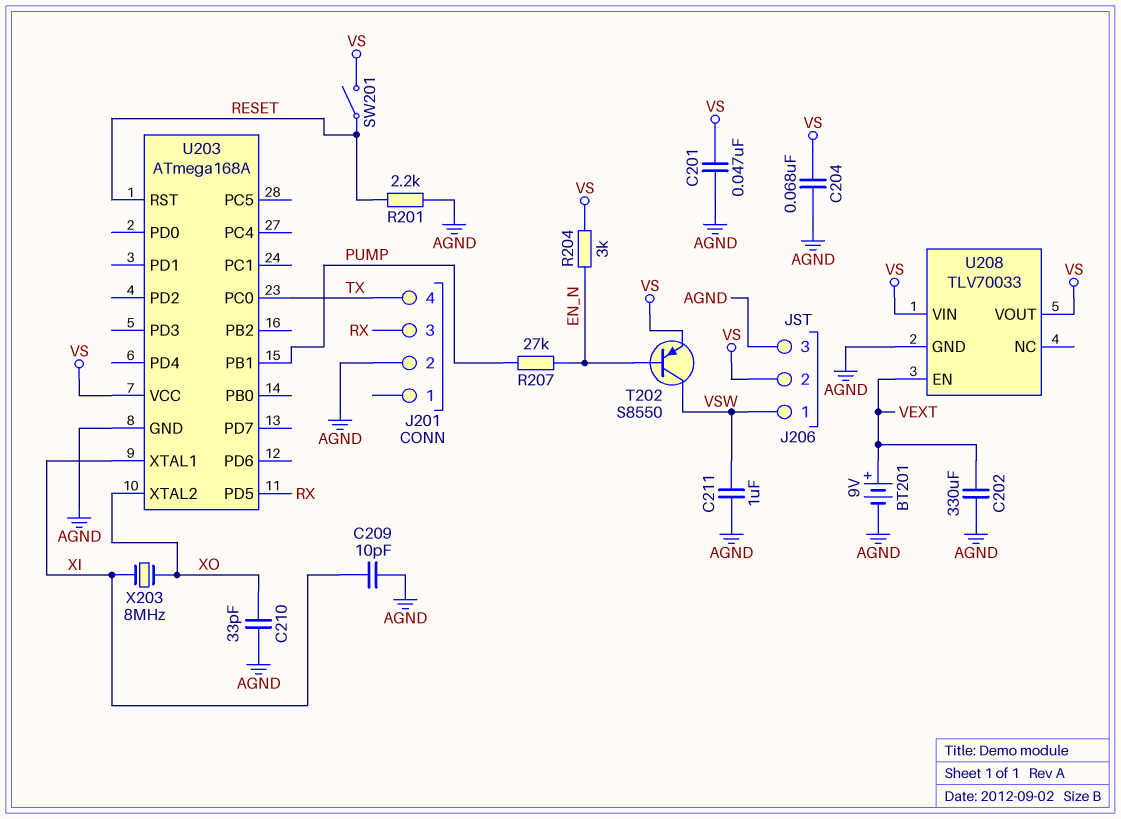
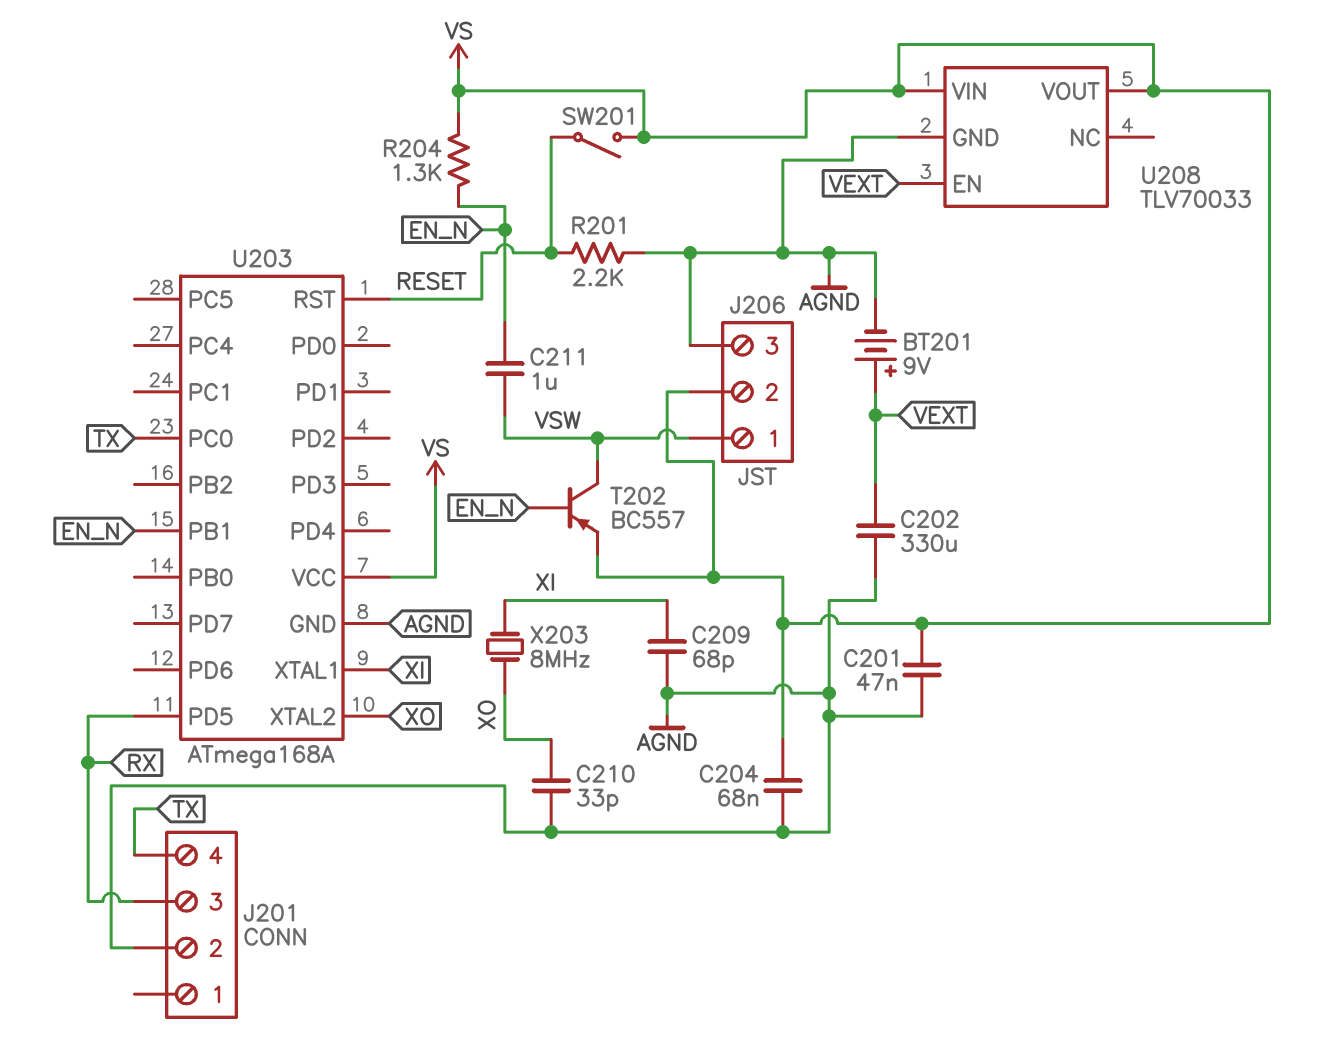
C209: 10pF (AGND, XI) -> 68pF (AGND, XI)
C211: 1uF (AGND, VSW) -> 1uF (EN_N, VSW)
R204: 3k (EN_N, VS) -> 1.3k (EN_N, VS)
R207: 27k (EN_N, PUMP) -> none
T202: PNP S8550 (B EN_N, C VSW, E VS) -> PNP BC557 (B EN_N, C VSW, E VS)
U203 pin PB1: PUMP -> EN_N

